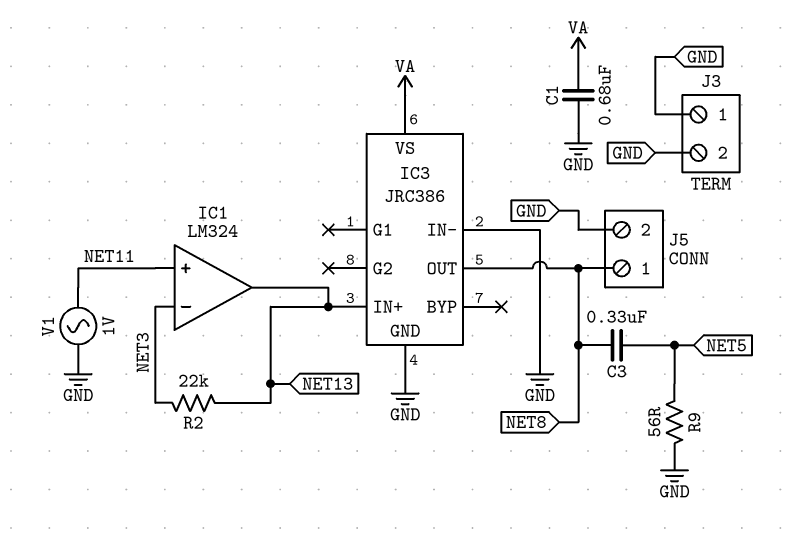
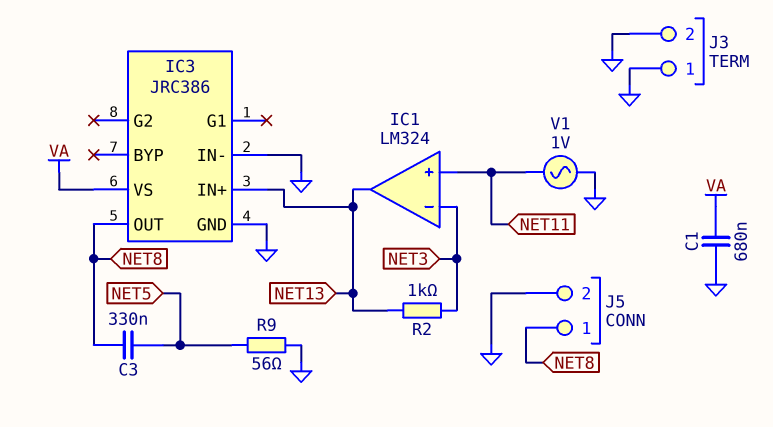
R2: 22k (NET3, NET13) -> 1k (NET3, NET13)

